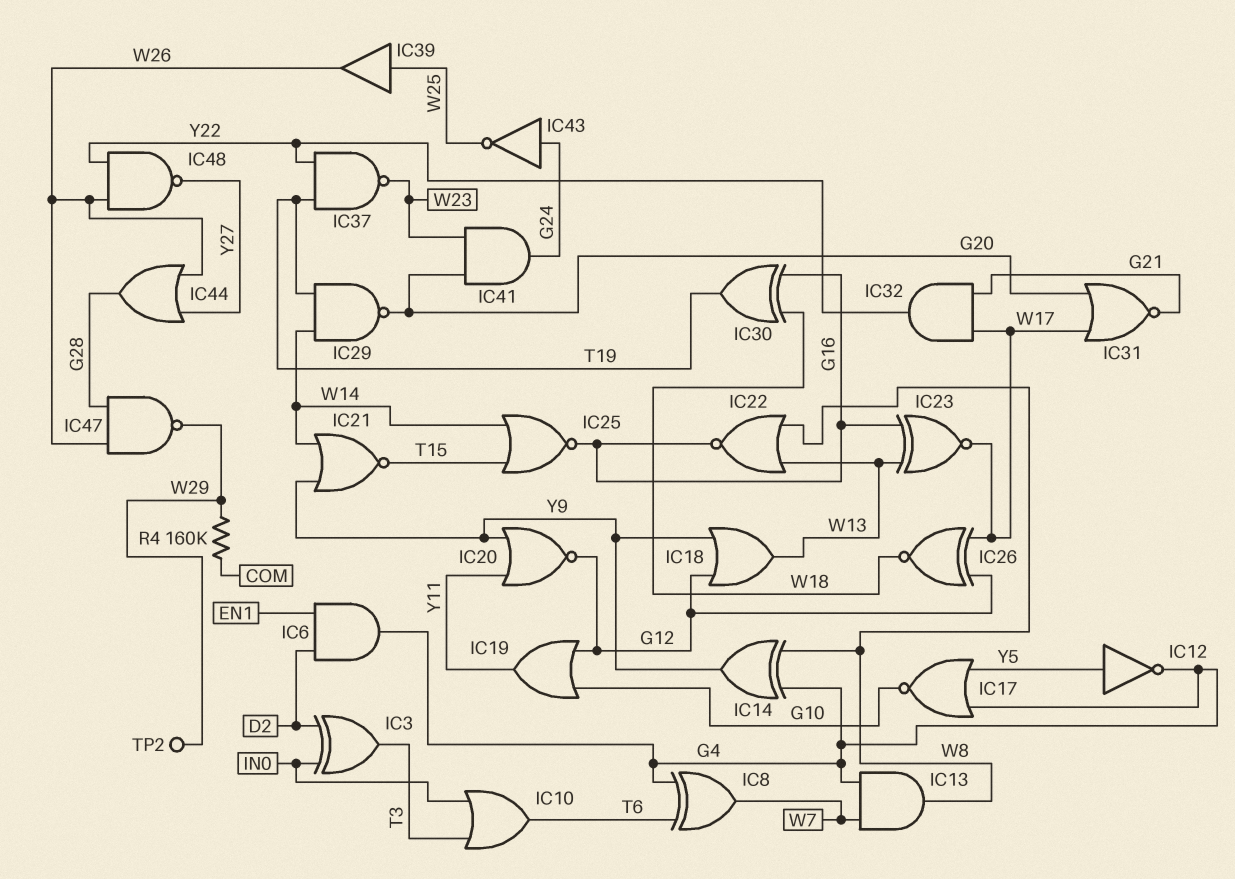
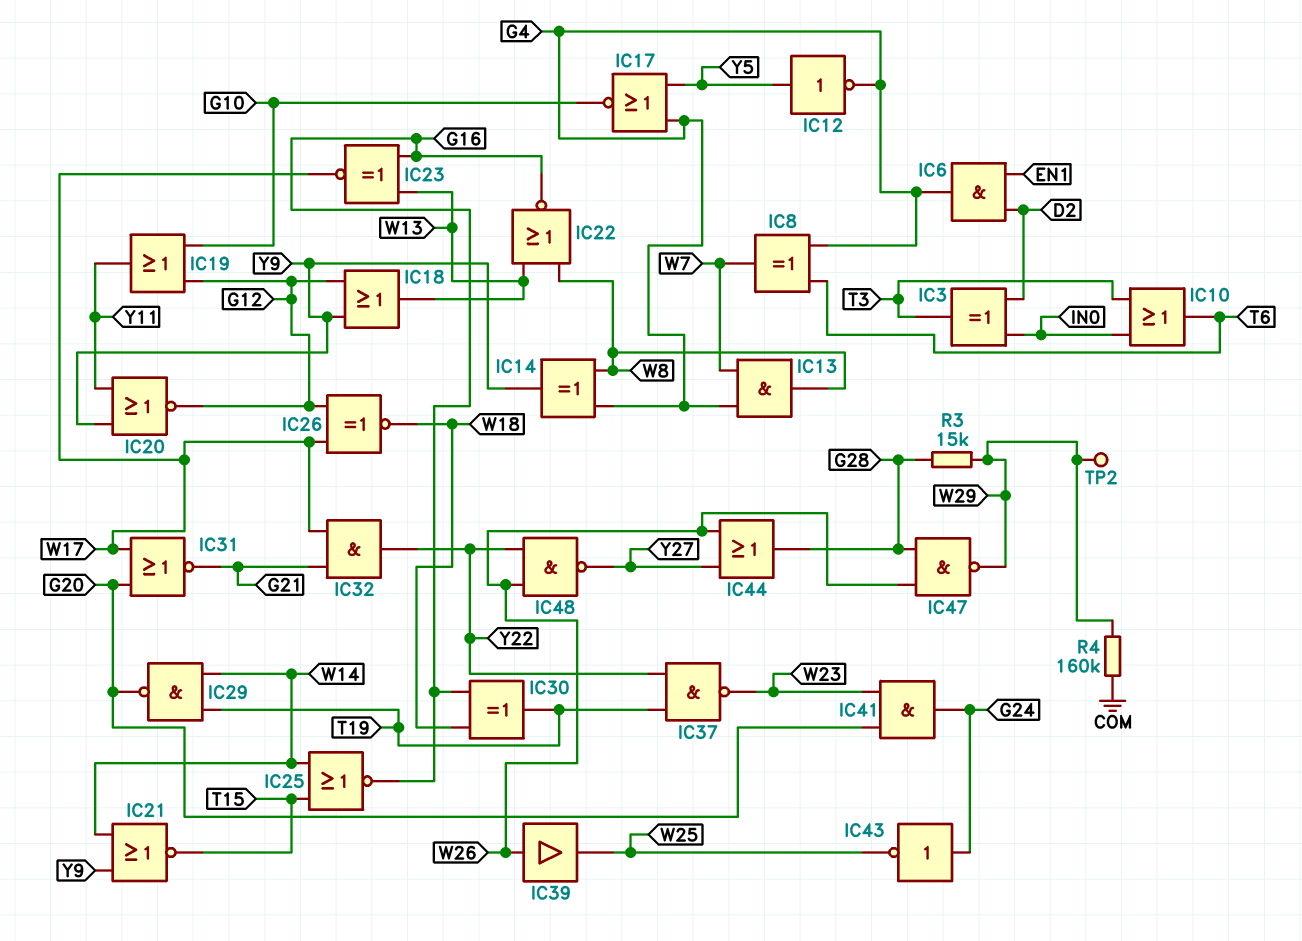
IC39: buffer (in W25, out W26) -> buffer (in W26, out W25)
R3: none -> 15k (G28, W29)

